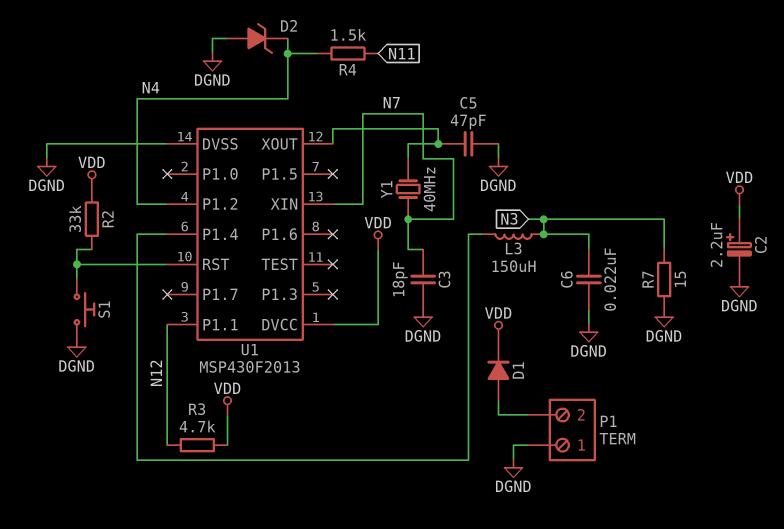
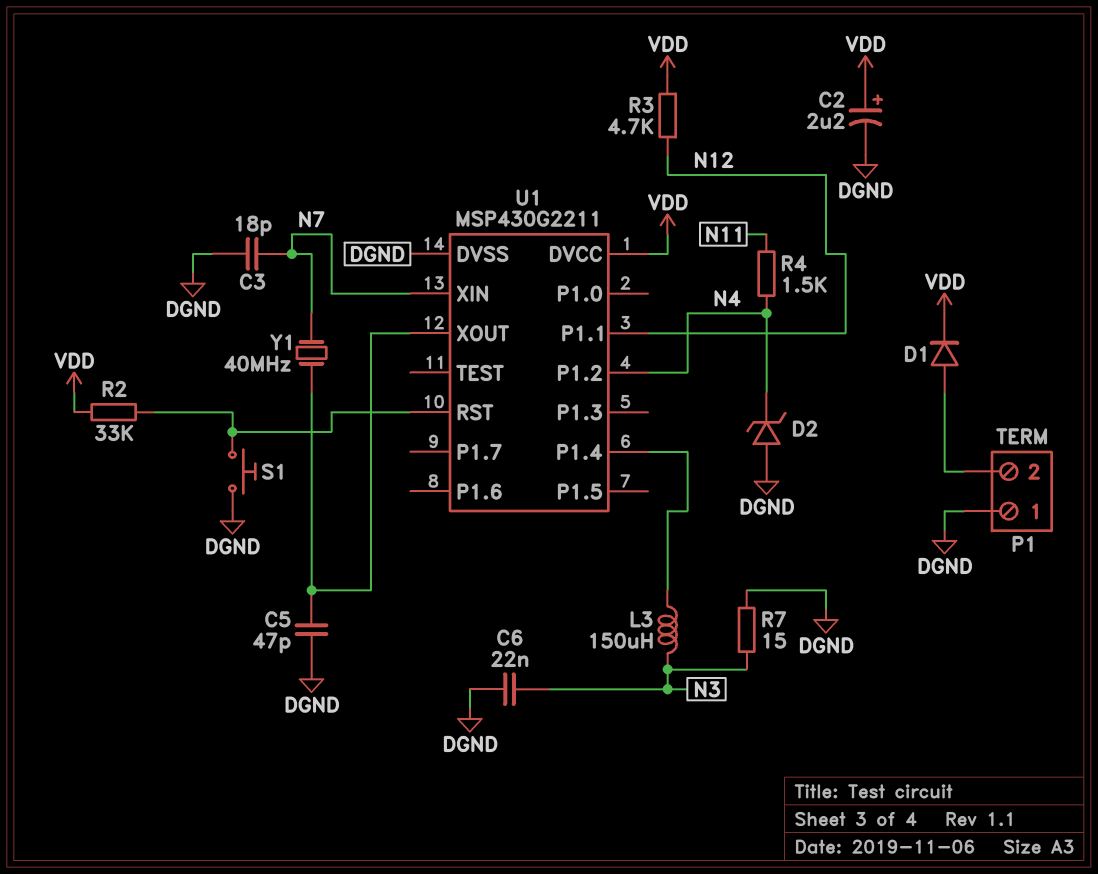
U1: MSP430F2013 -> MSP430G2211

